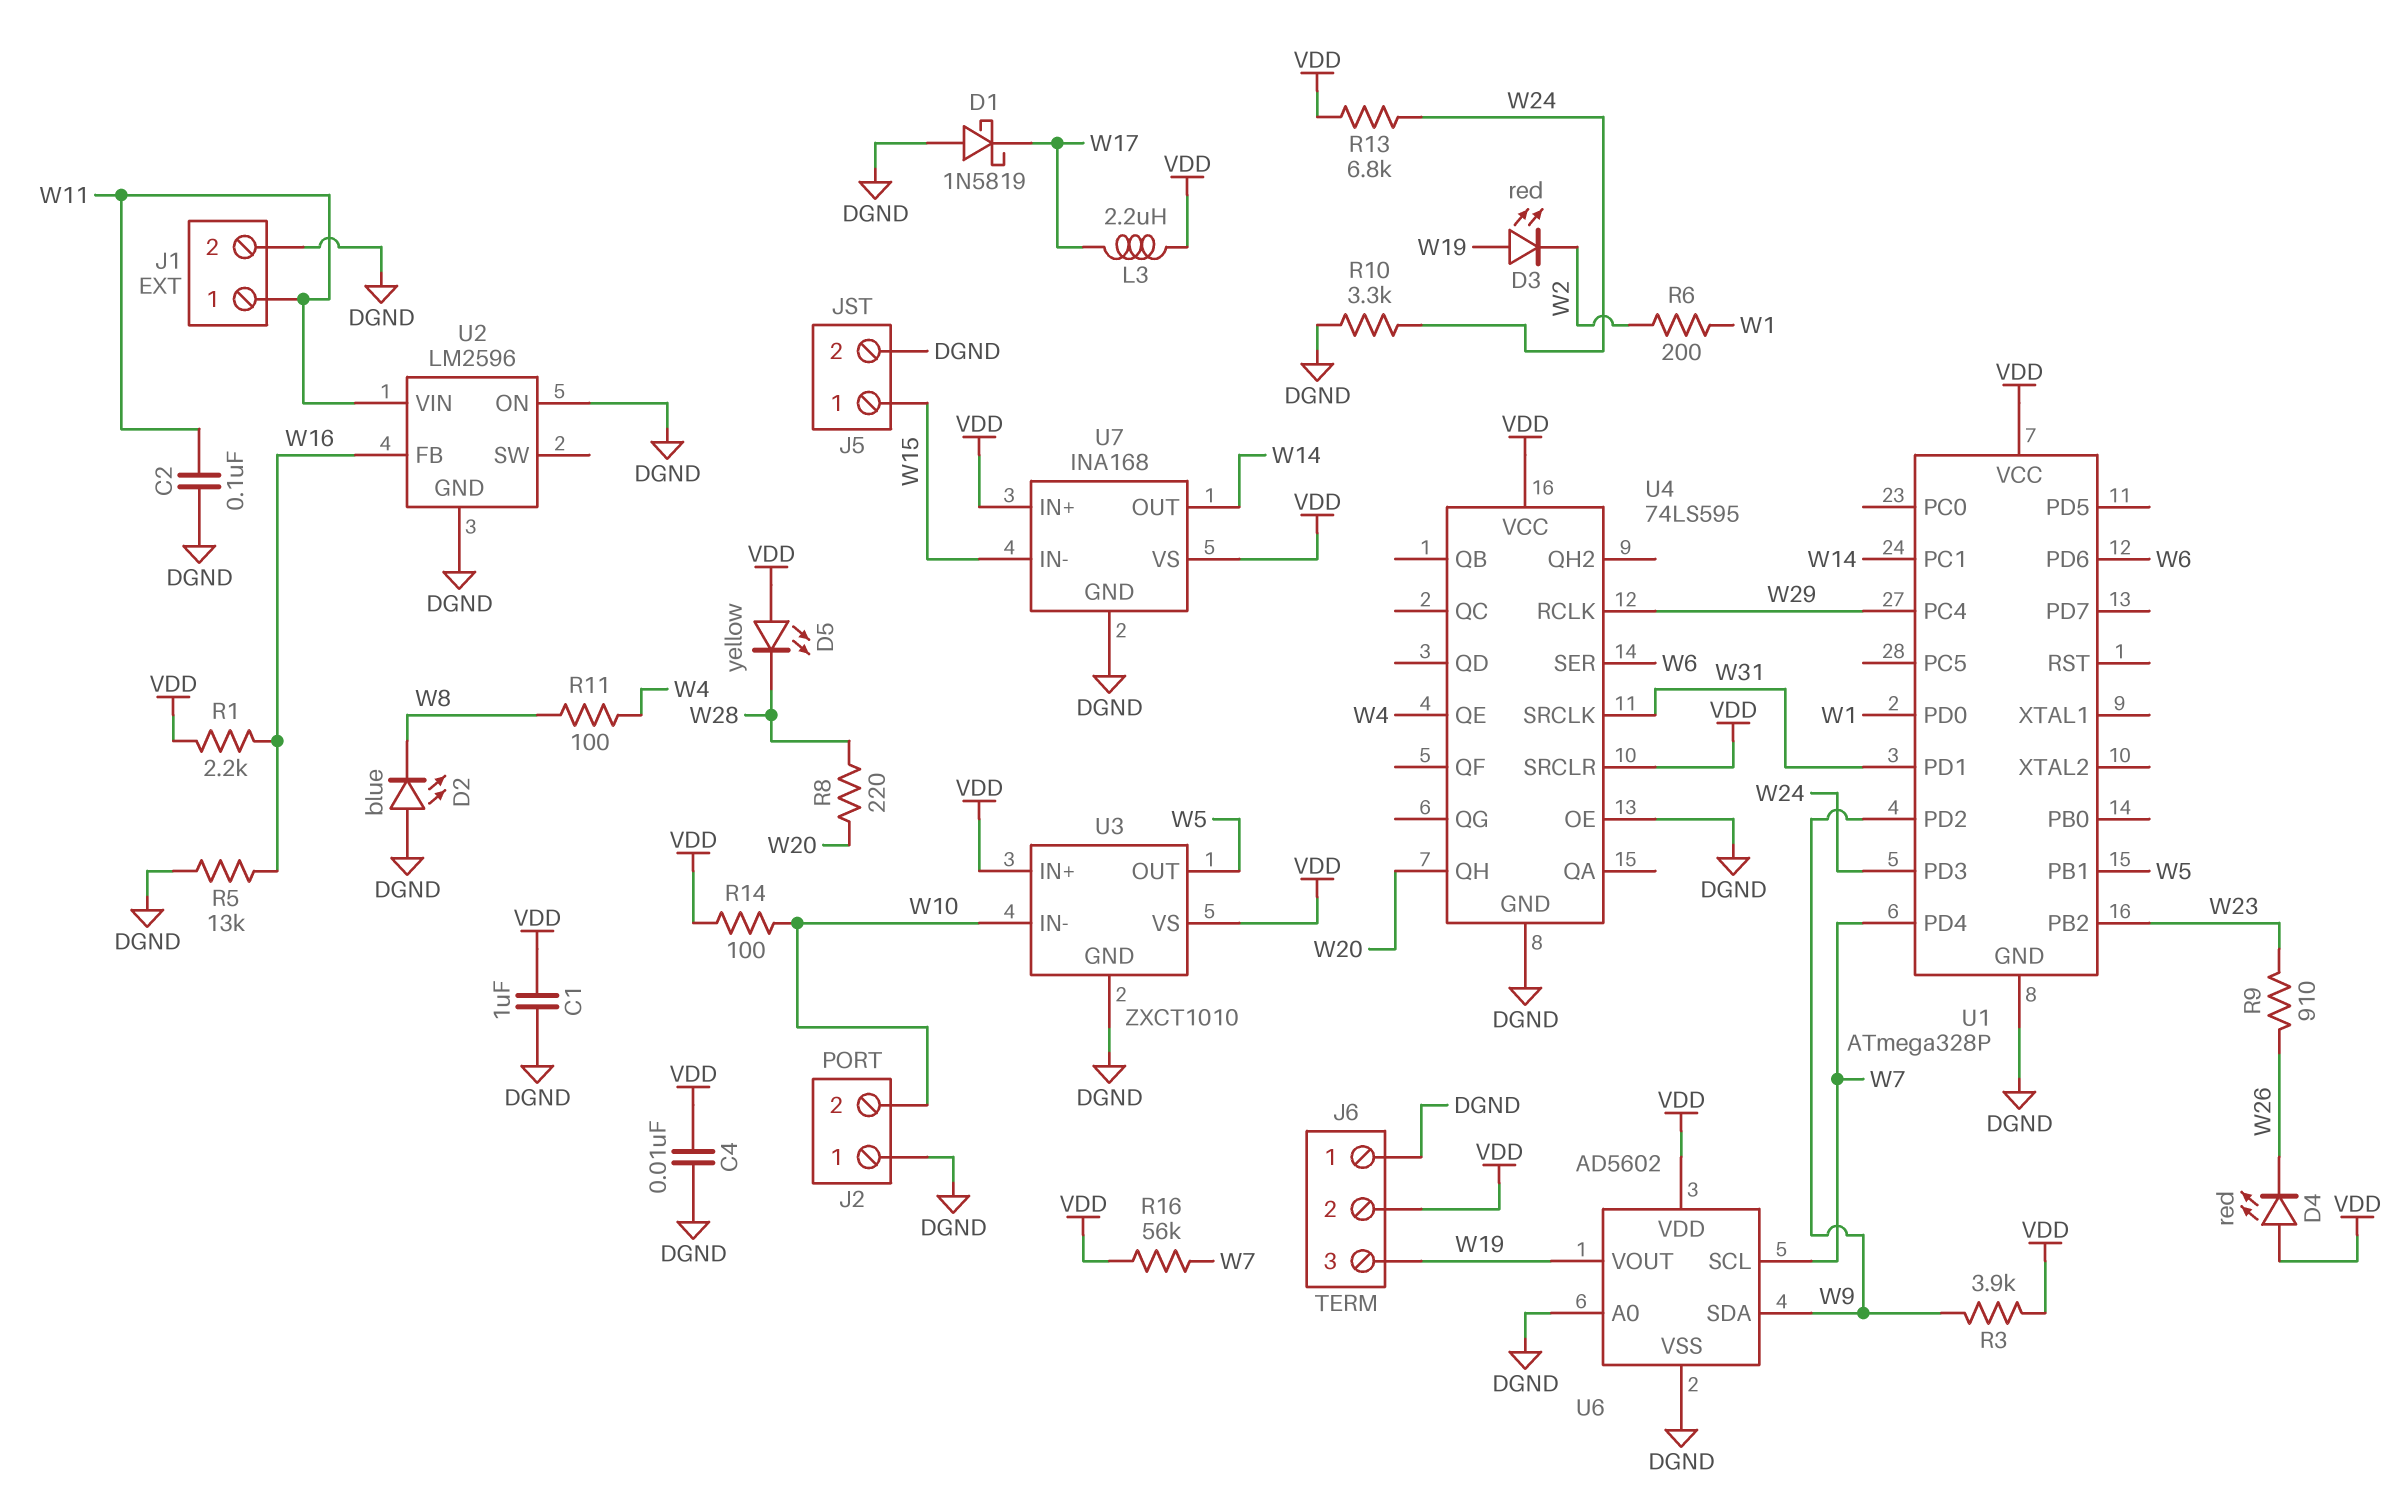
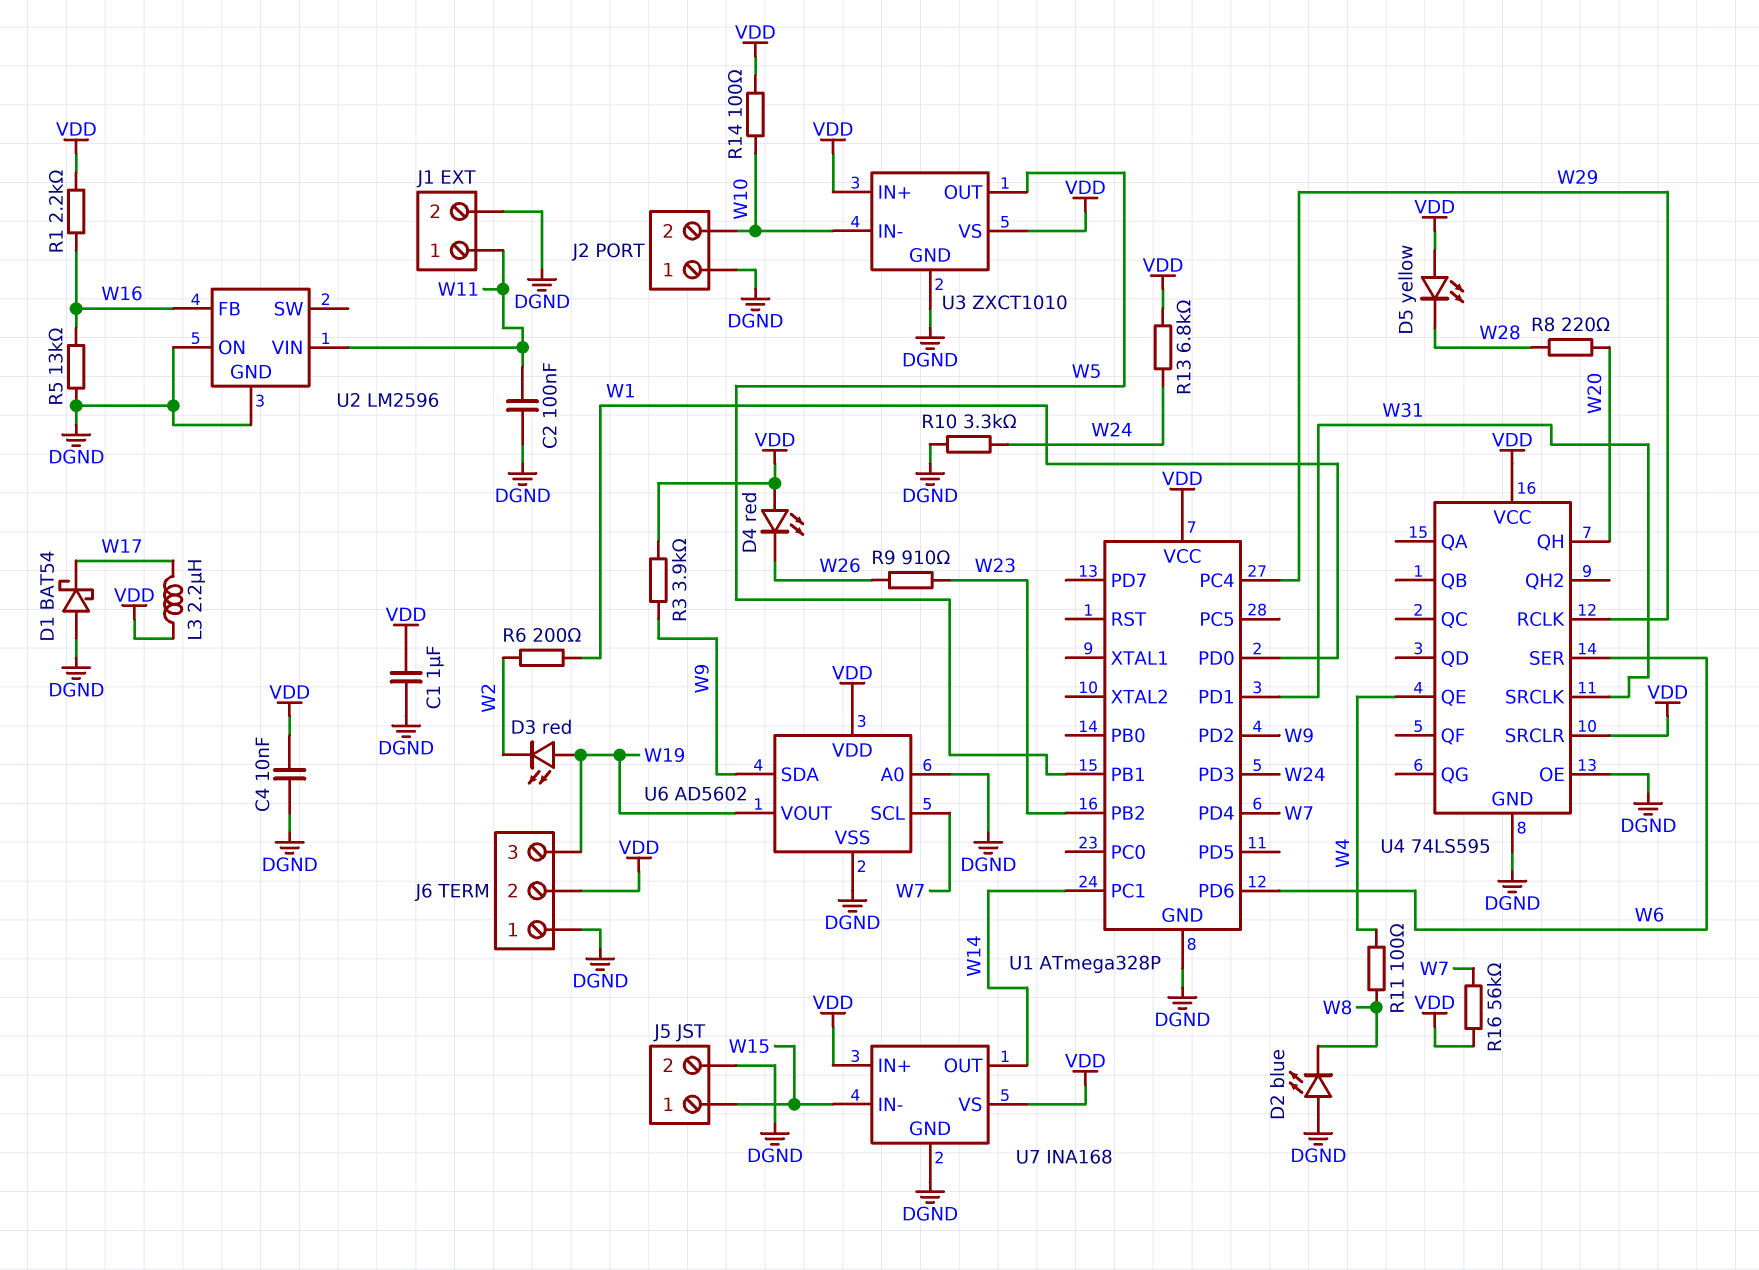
D1: schottky 1N5819 (A DGND, K W17) -> schottky BAT54 (A DGND, K W17)

